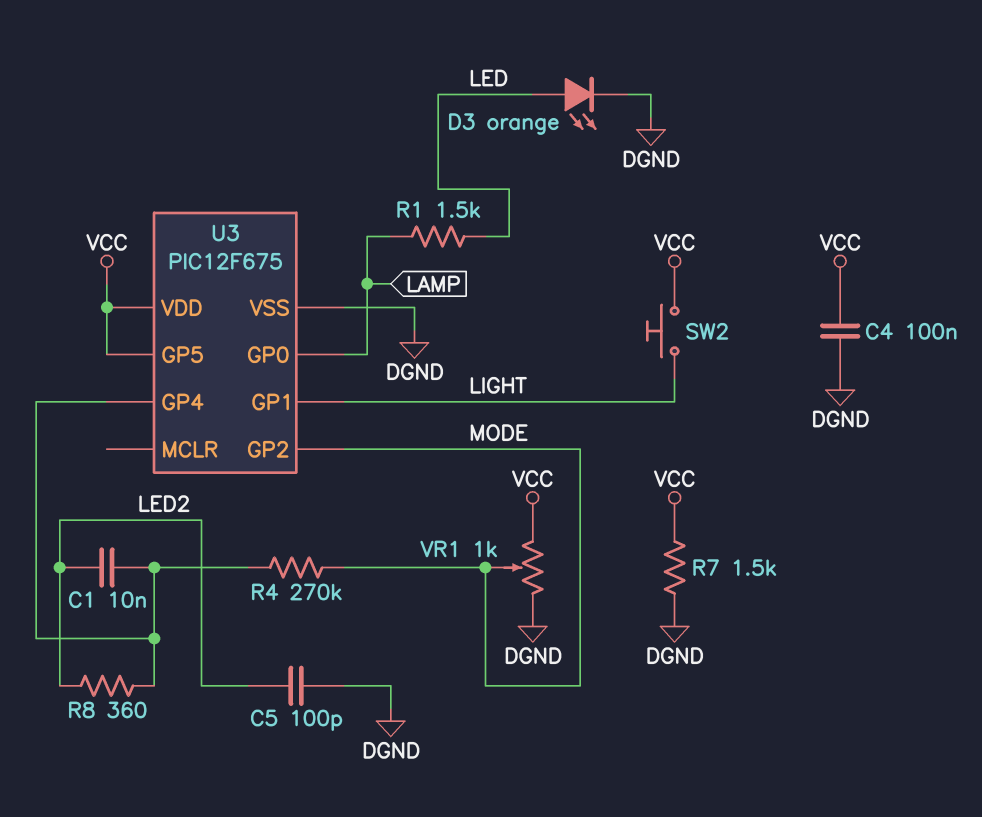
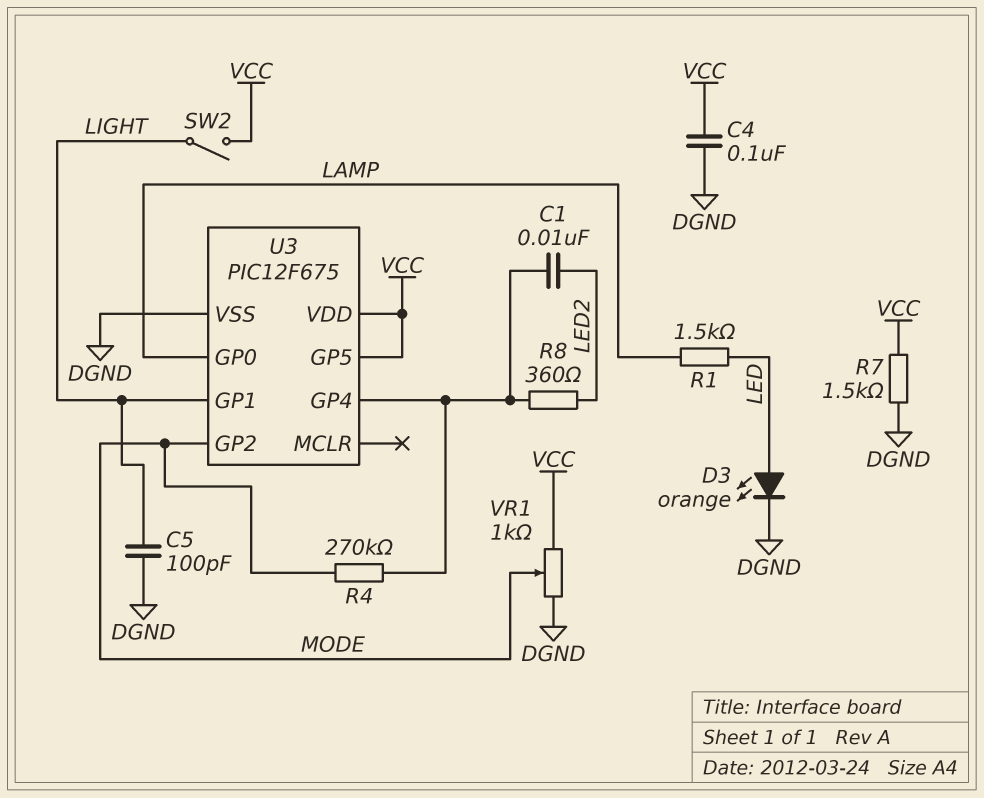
C5: 100pF (DGND, LED2) -> 100pF (DGND, LIGHT)
SW2: button (LIGHT, VCC) -> switch (LIGHT, VCC)

